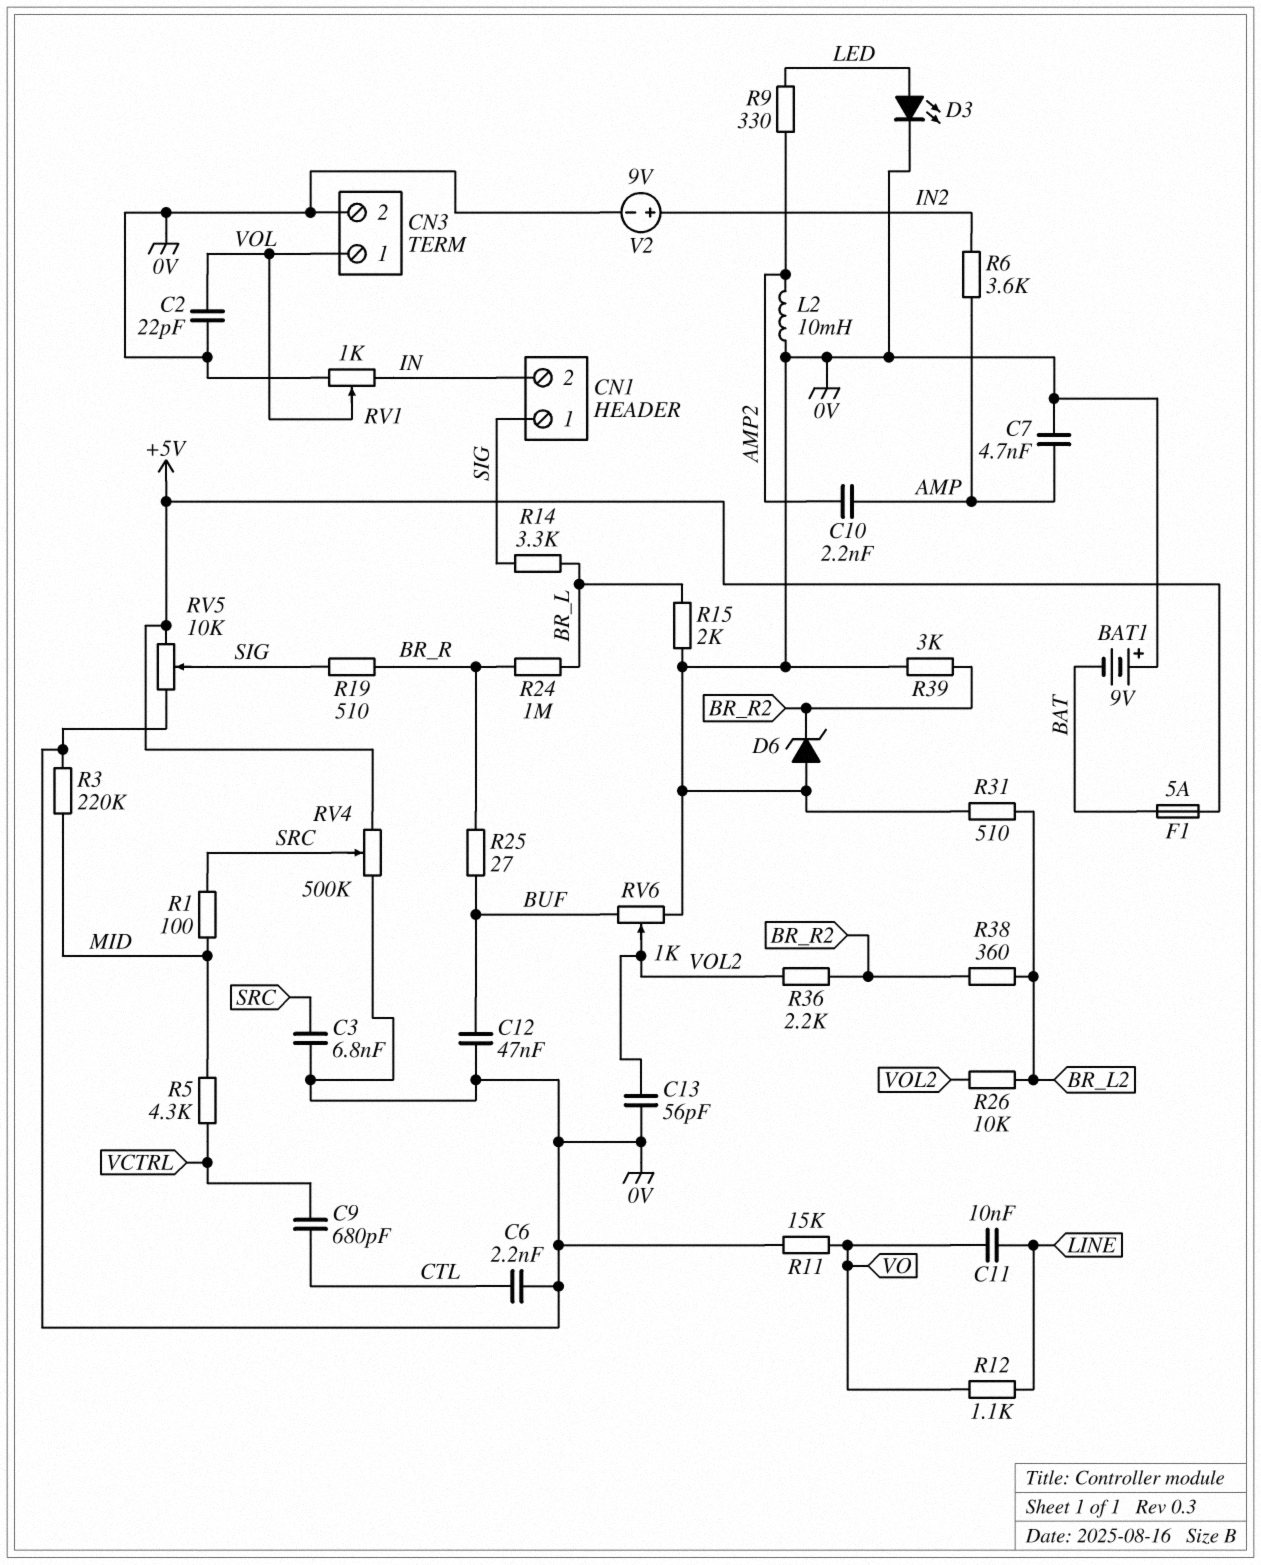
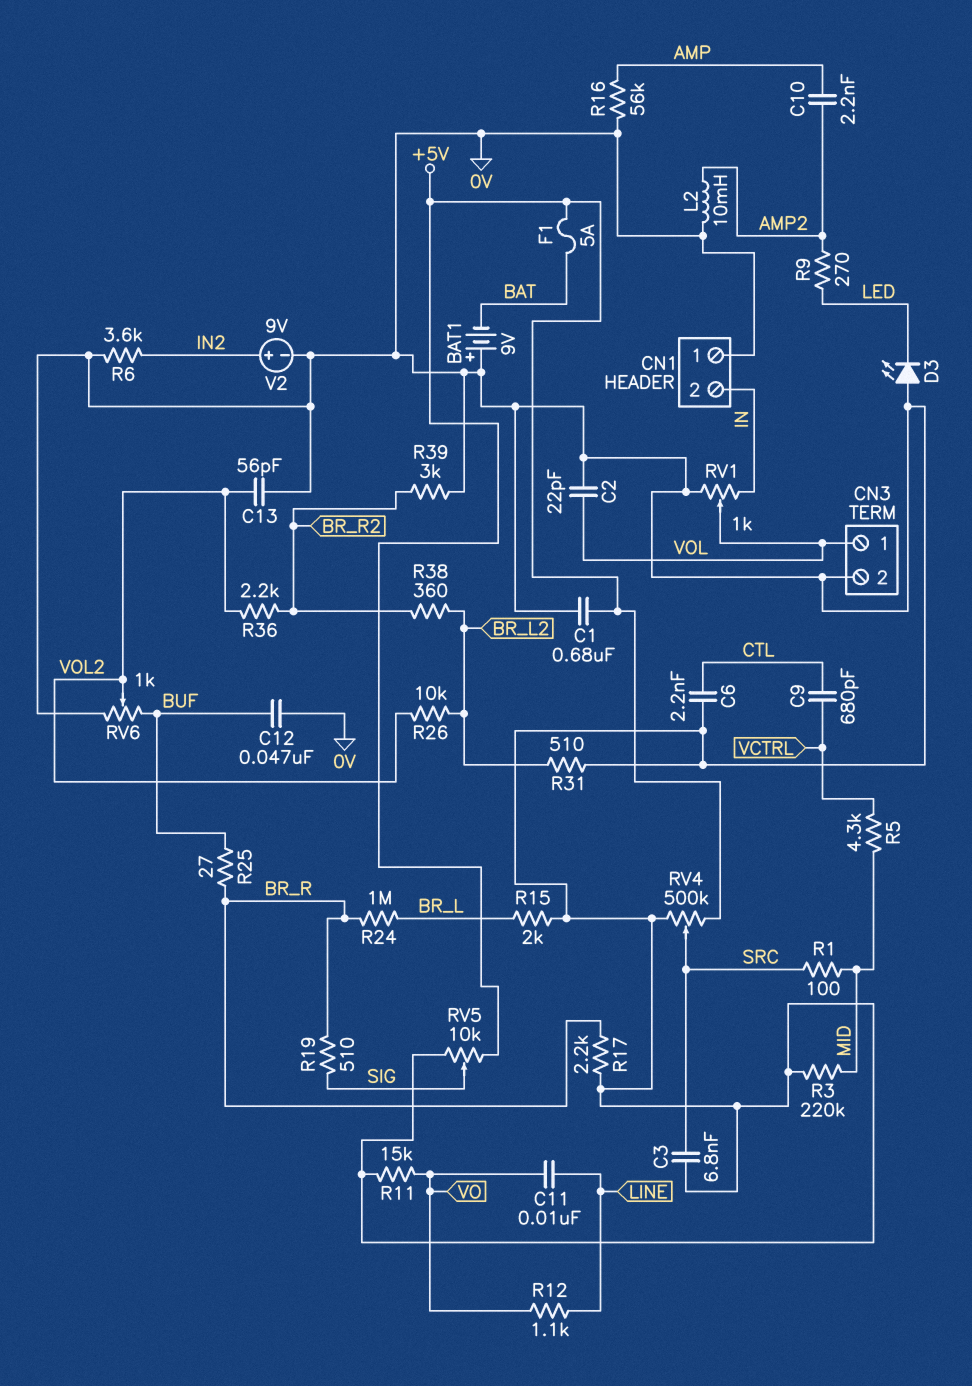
C1: none -> 680nF (+5V, 0V)
C7: 4.7nF (0V, AMP) -> none
CN1 pin 1: SIG -> 0V
D3: LED (A LED, K 0V) -> LED (A 0V, K LED)
D6: zener (A 0V, K BR_R2) -> none
R6: 3.6k (AMP, IN2) -> 3.6k (0V, IN2)
R9: 330 (AMP2, LED) -> 270 (AMP2, LED)
R14: 3.3k (BR_L, SIG) -> none
R16: none -> 56k (0V, AMP)
R17: none -> 2.2k (0V, BR_R)

